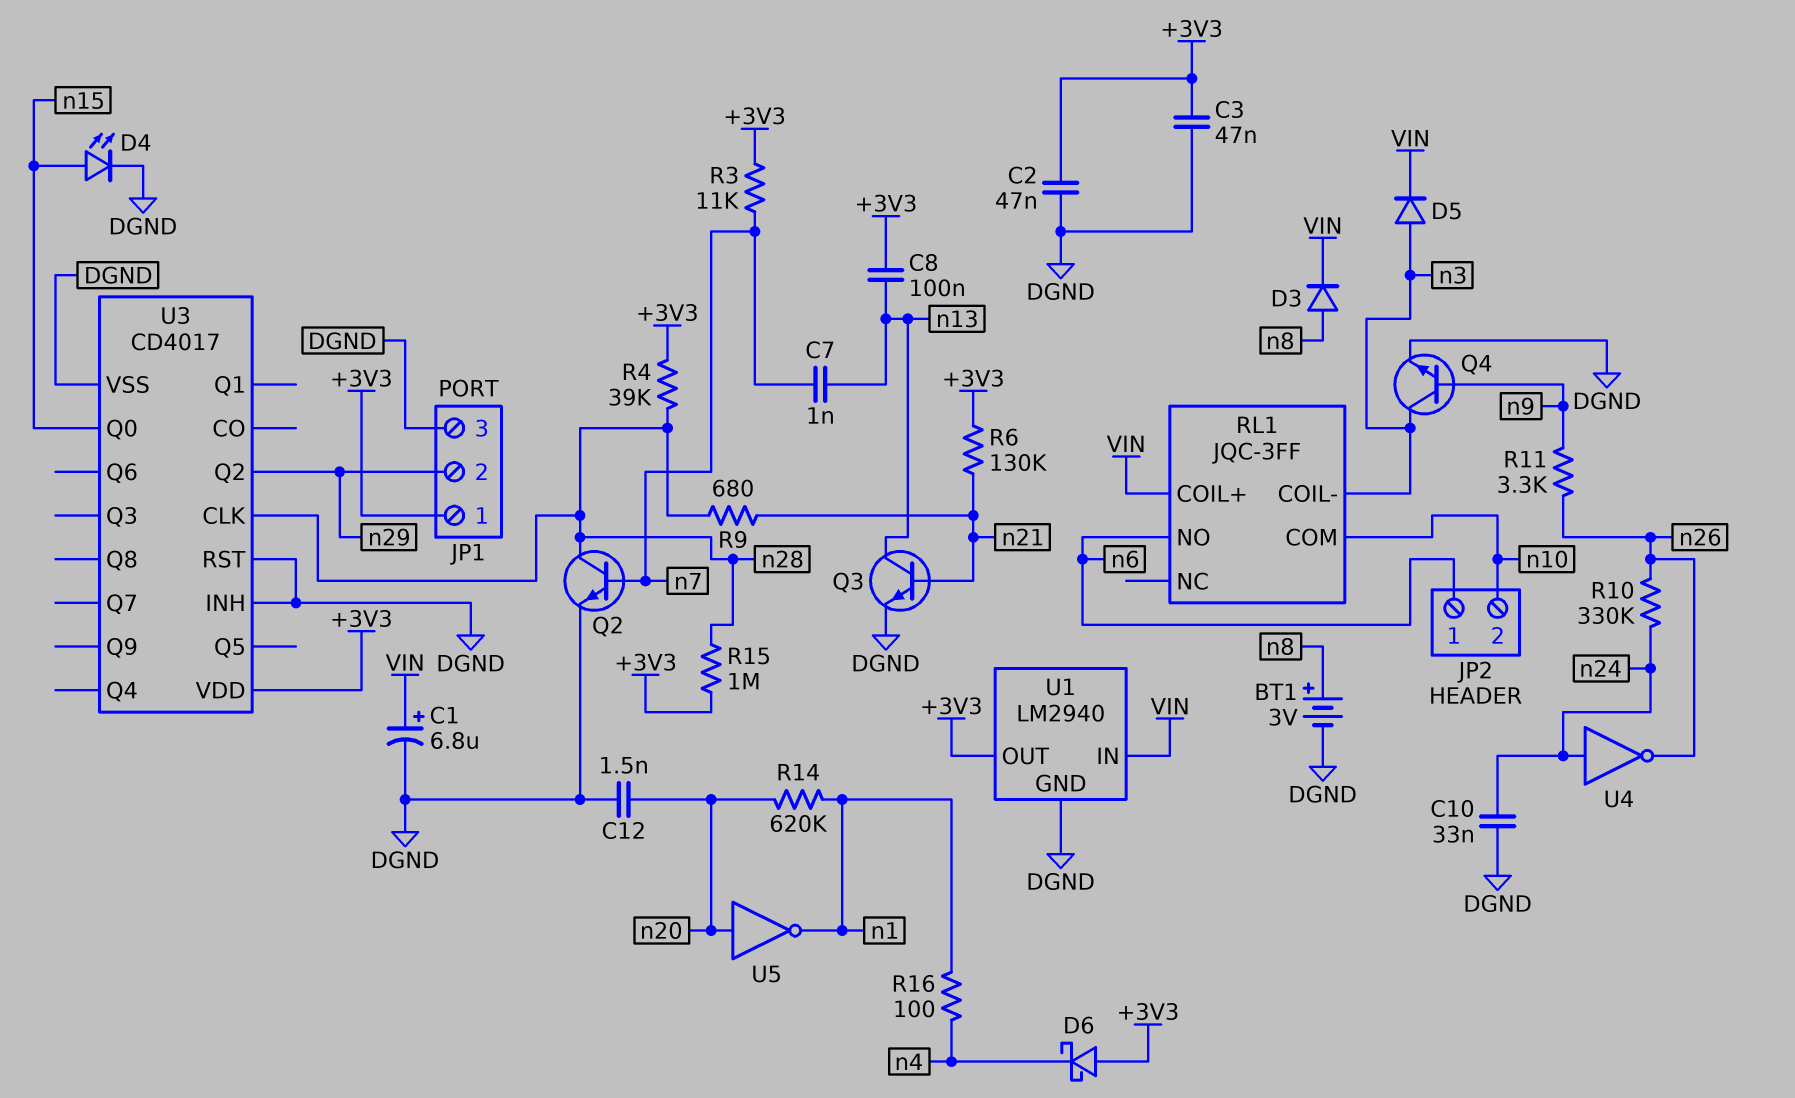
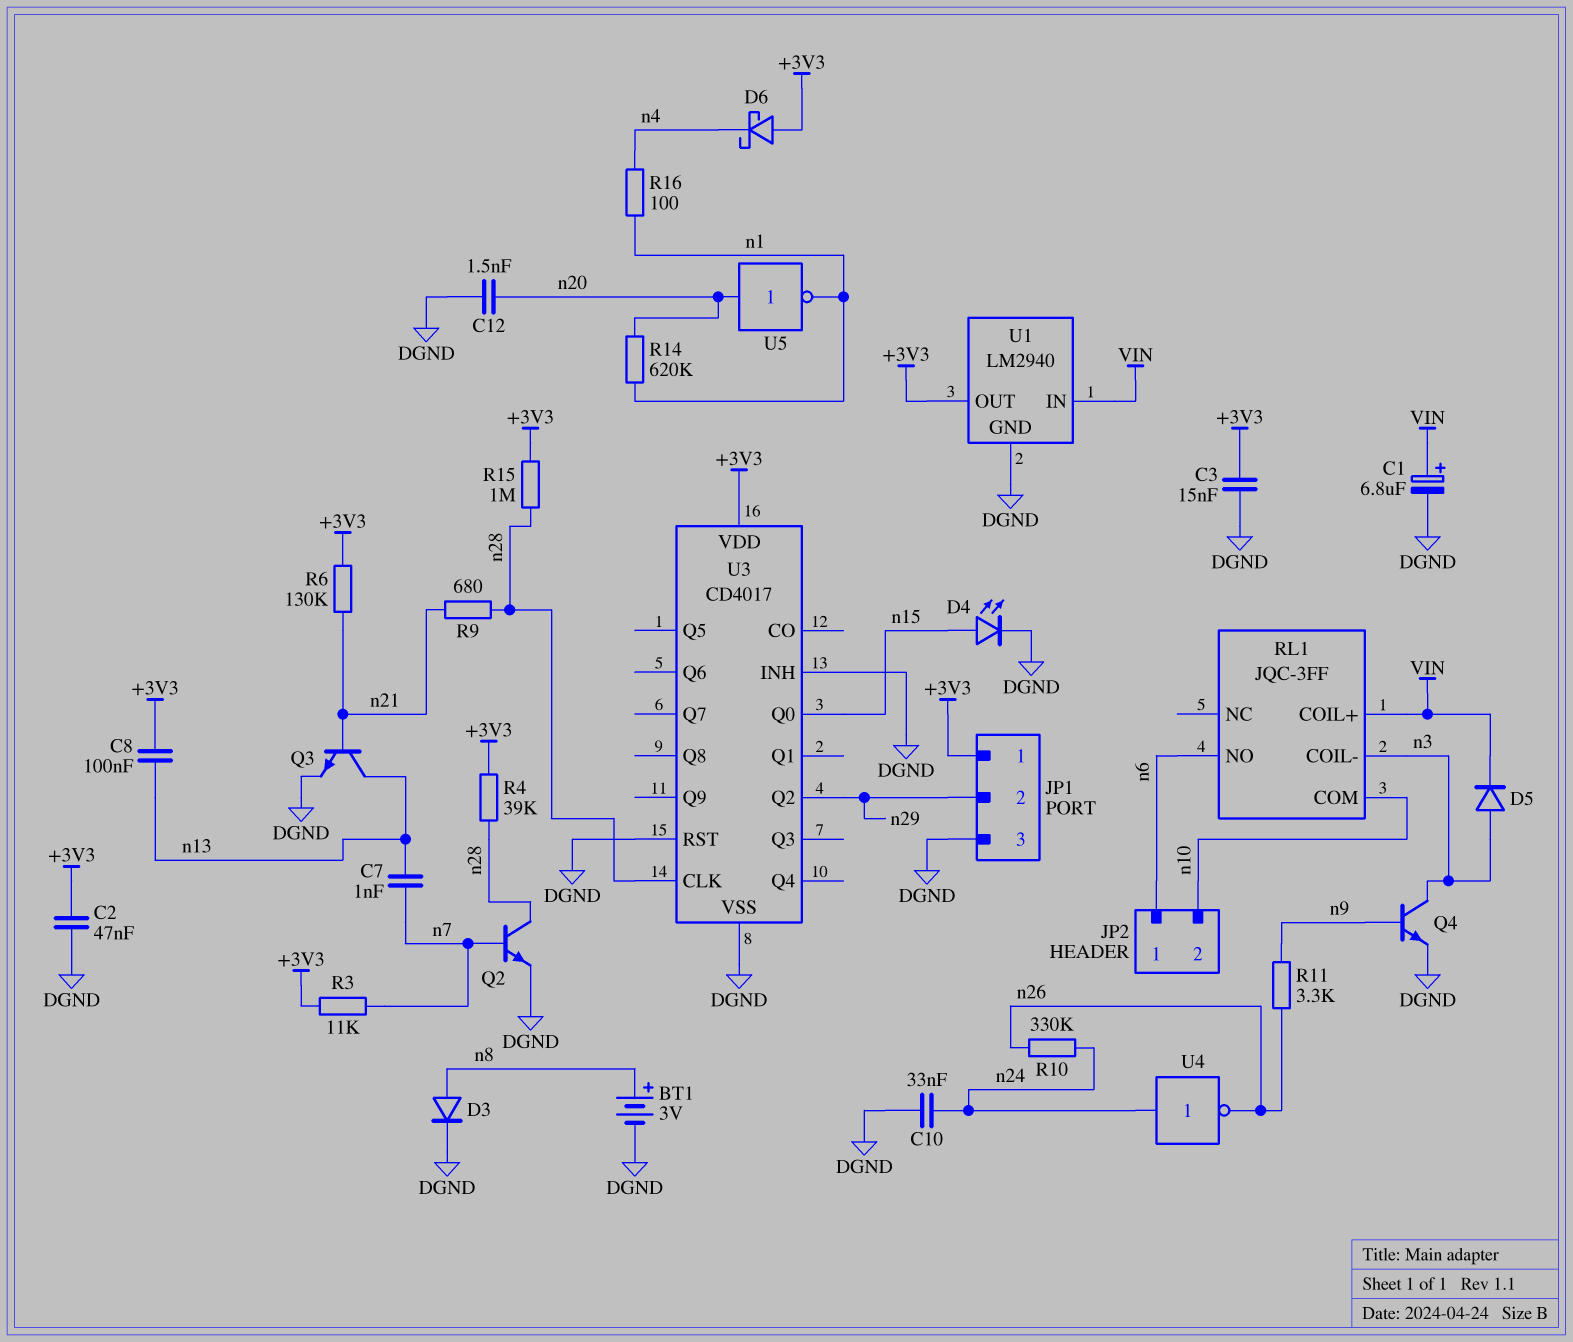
C3: 47nF (+3V3, DGND) -> 15nF (+3V3, DGND)
D3: diode (A n8, K VIN) -> diode (A n8, K DGND)

